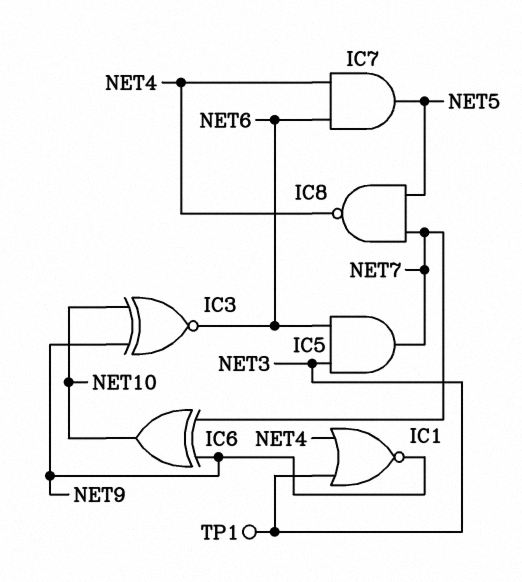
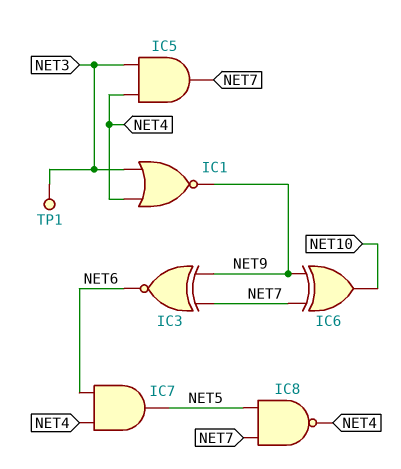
IC3: XNOR (in NET9, in NET10, out NET6) -> XNOR (in NET7, in NET9, out NET6)
IC5: AND (in NET3, in NET6, out NET7) -> AND (in NET3, in NET4, out NET7)

